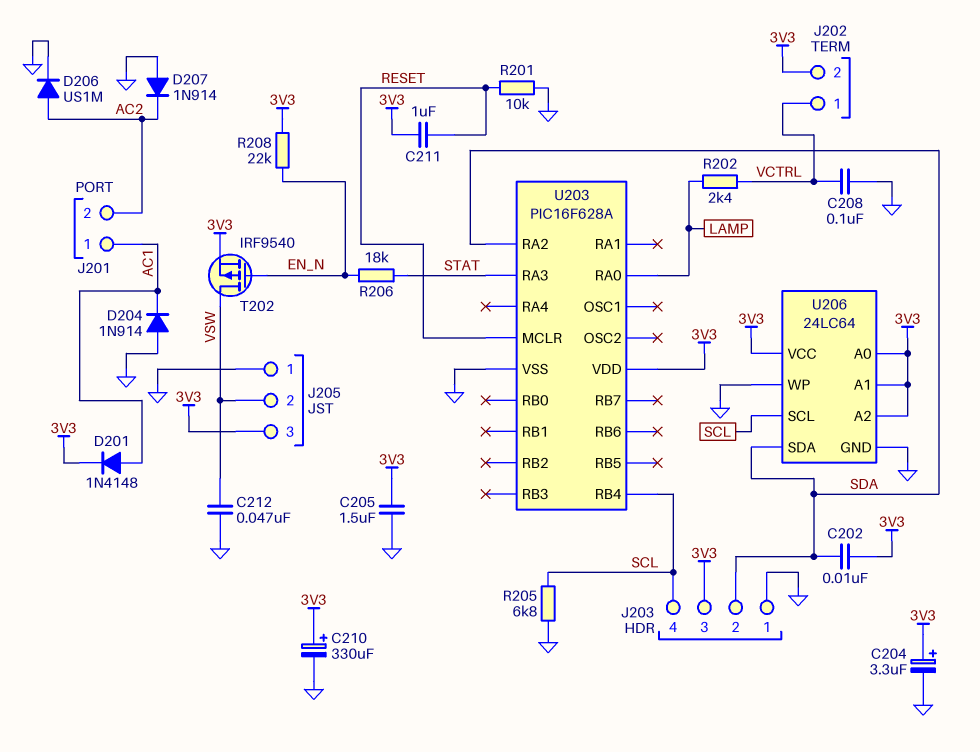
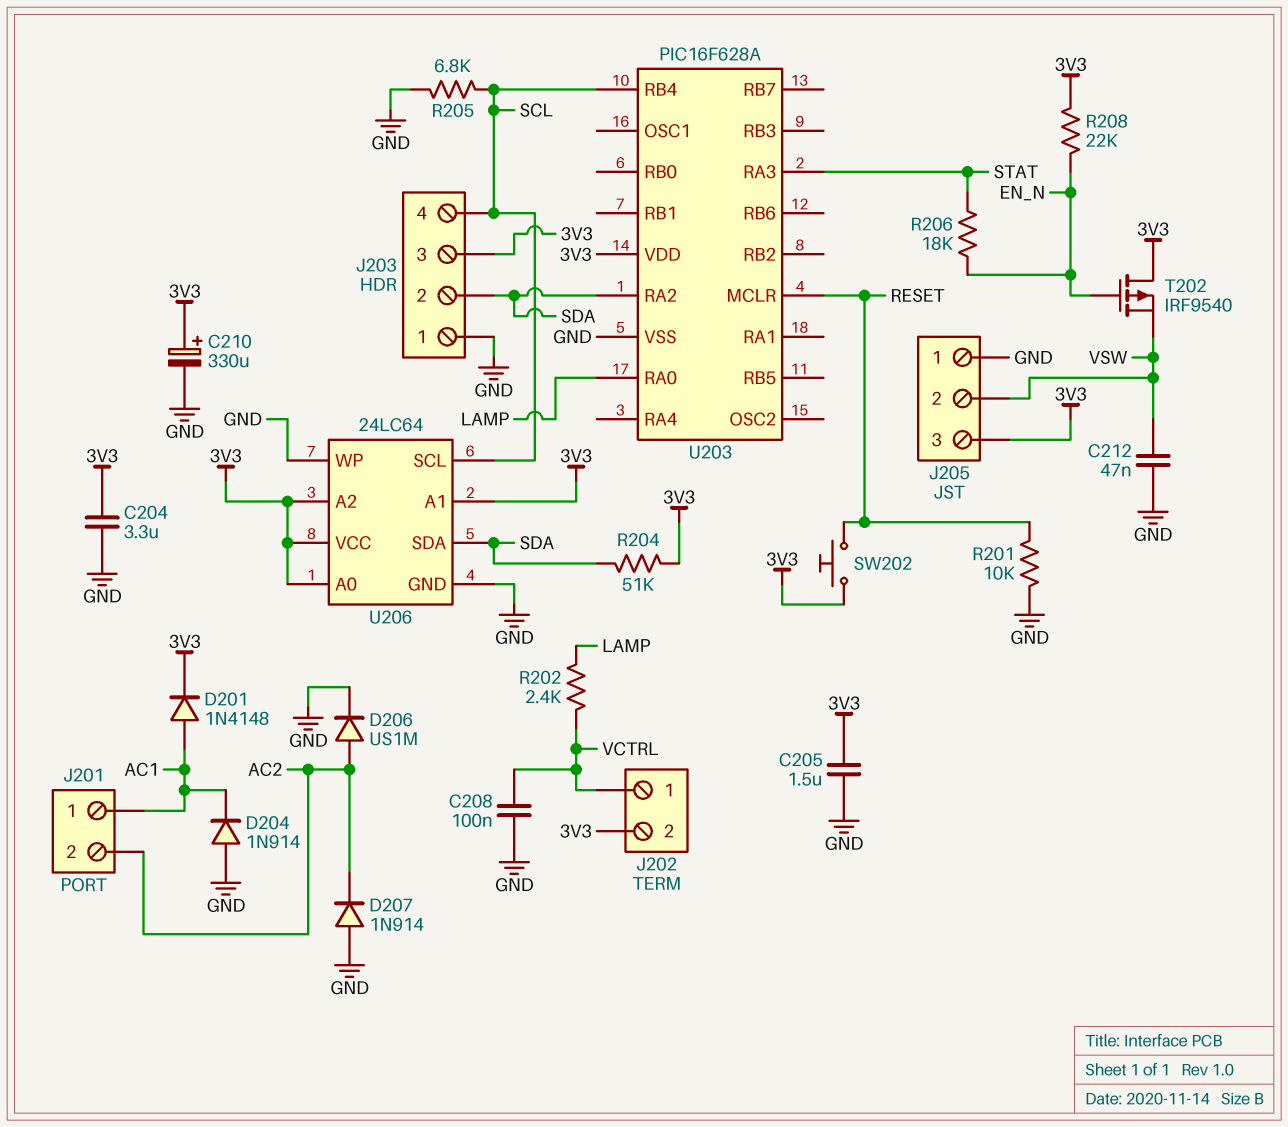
C202: 10nF (3V3, SDA) -> none
C204: 3.3uF (plus 3V3, minus GND) -> 3.3uF (3V3, GND)
C211: 1uF (3V3, RESET) -> none
R204: none -> 51k (3V3, SDA)
SW202: none -> button (3V3, RESET)
T202: PMOS IRF9540 (G EN_N, D VSW, S 3V3) -> PMOS IRF9540 (G EN_N, D 3V3, S VSW)

